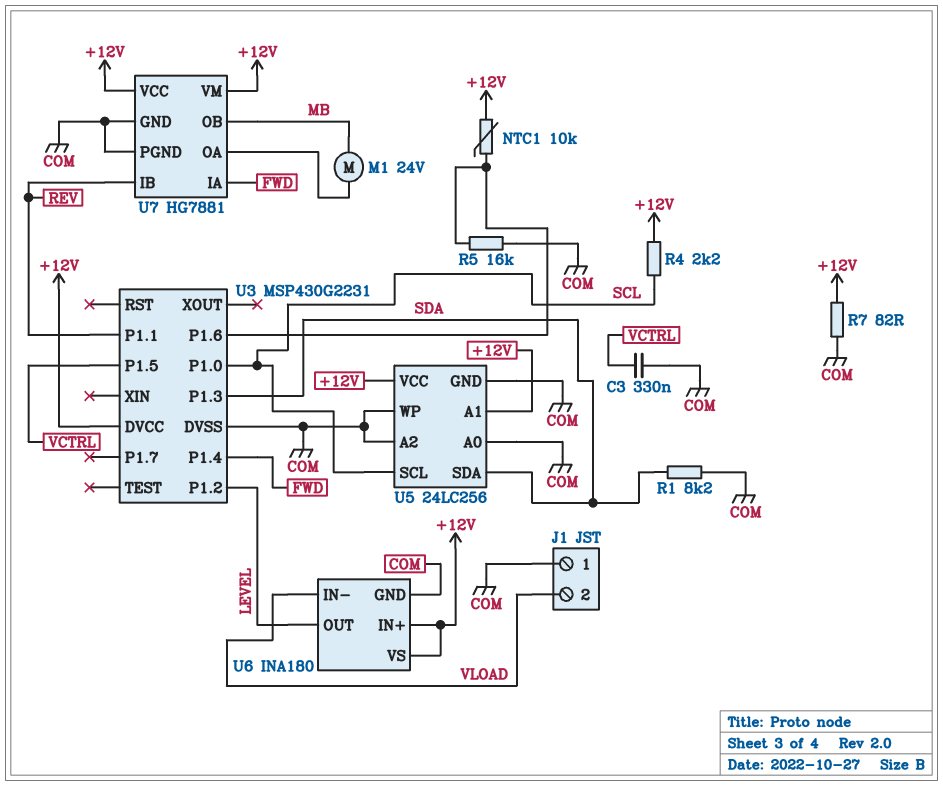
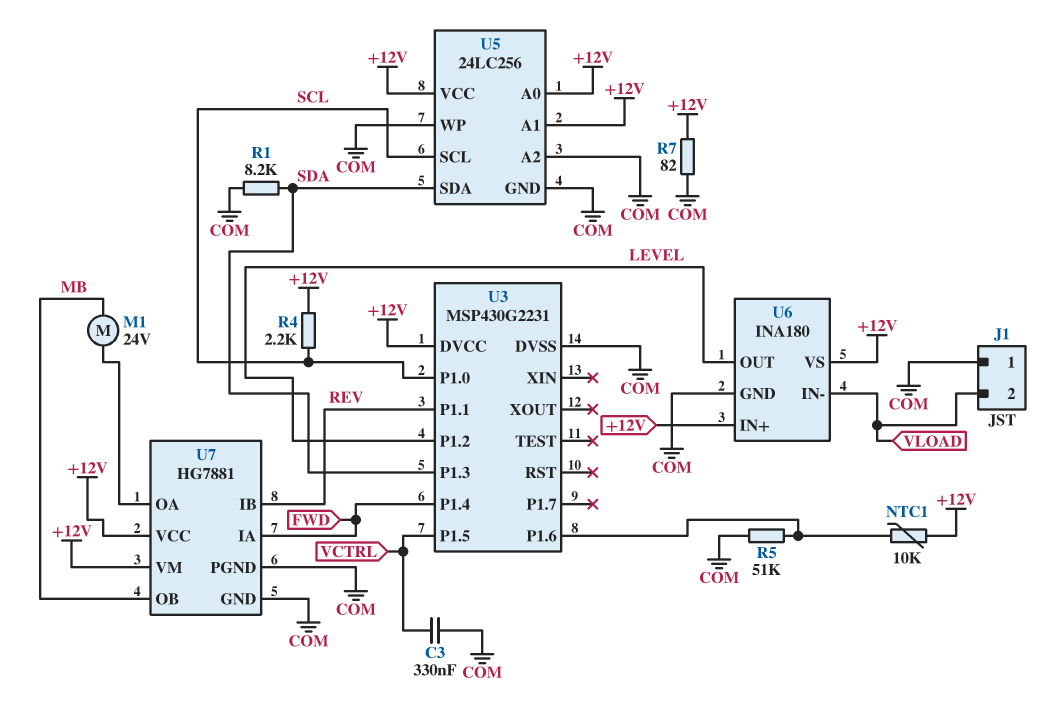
R5: 16k (COM, U3/P1.6) -> 51k (COM, U3/P1.6)
U5 pin A0: COM -> +12V

